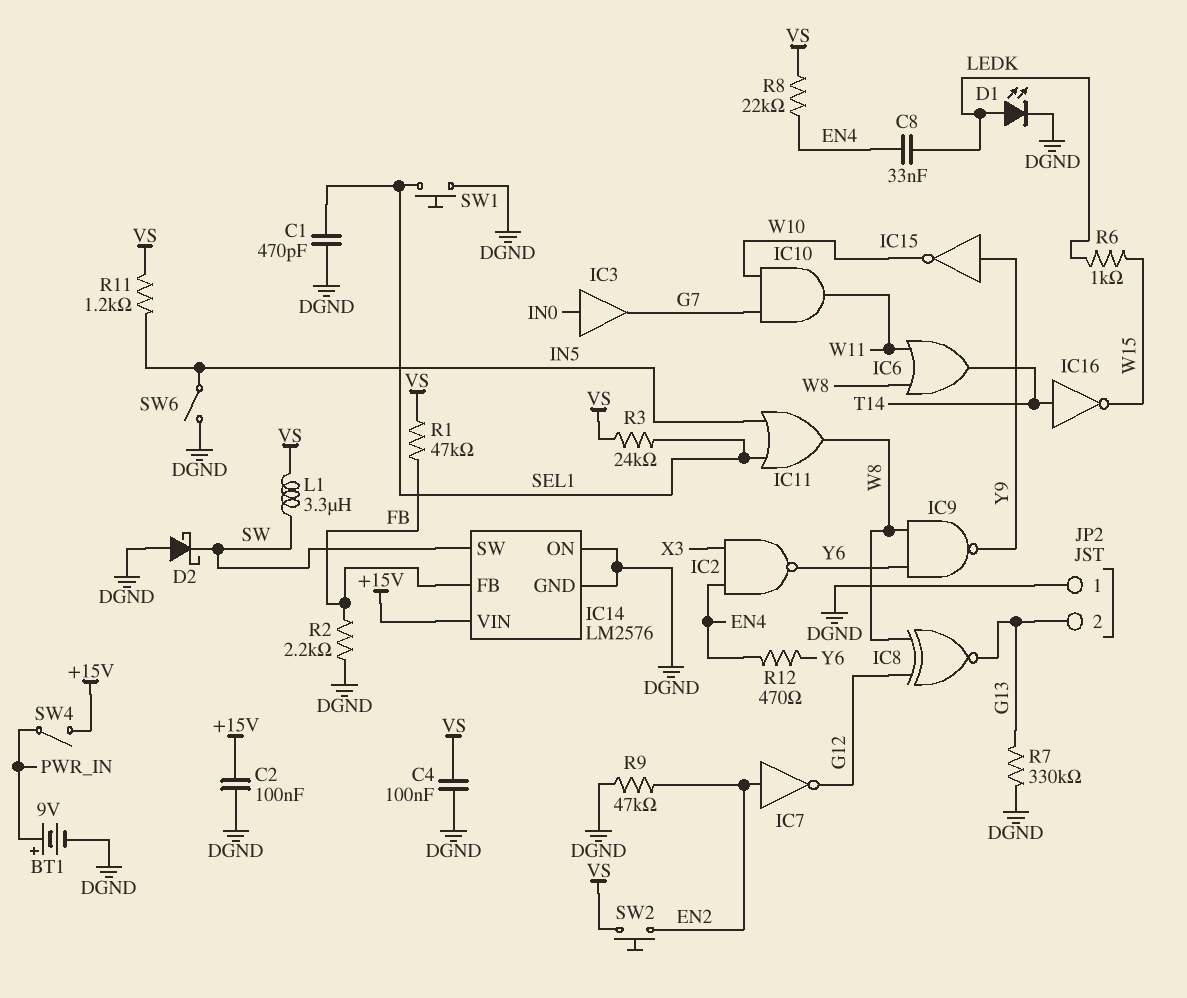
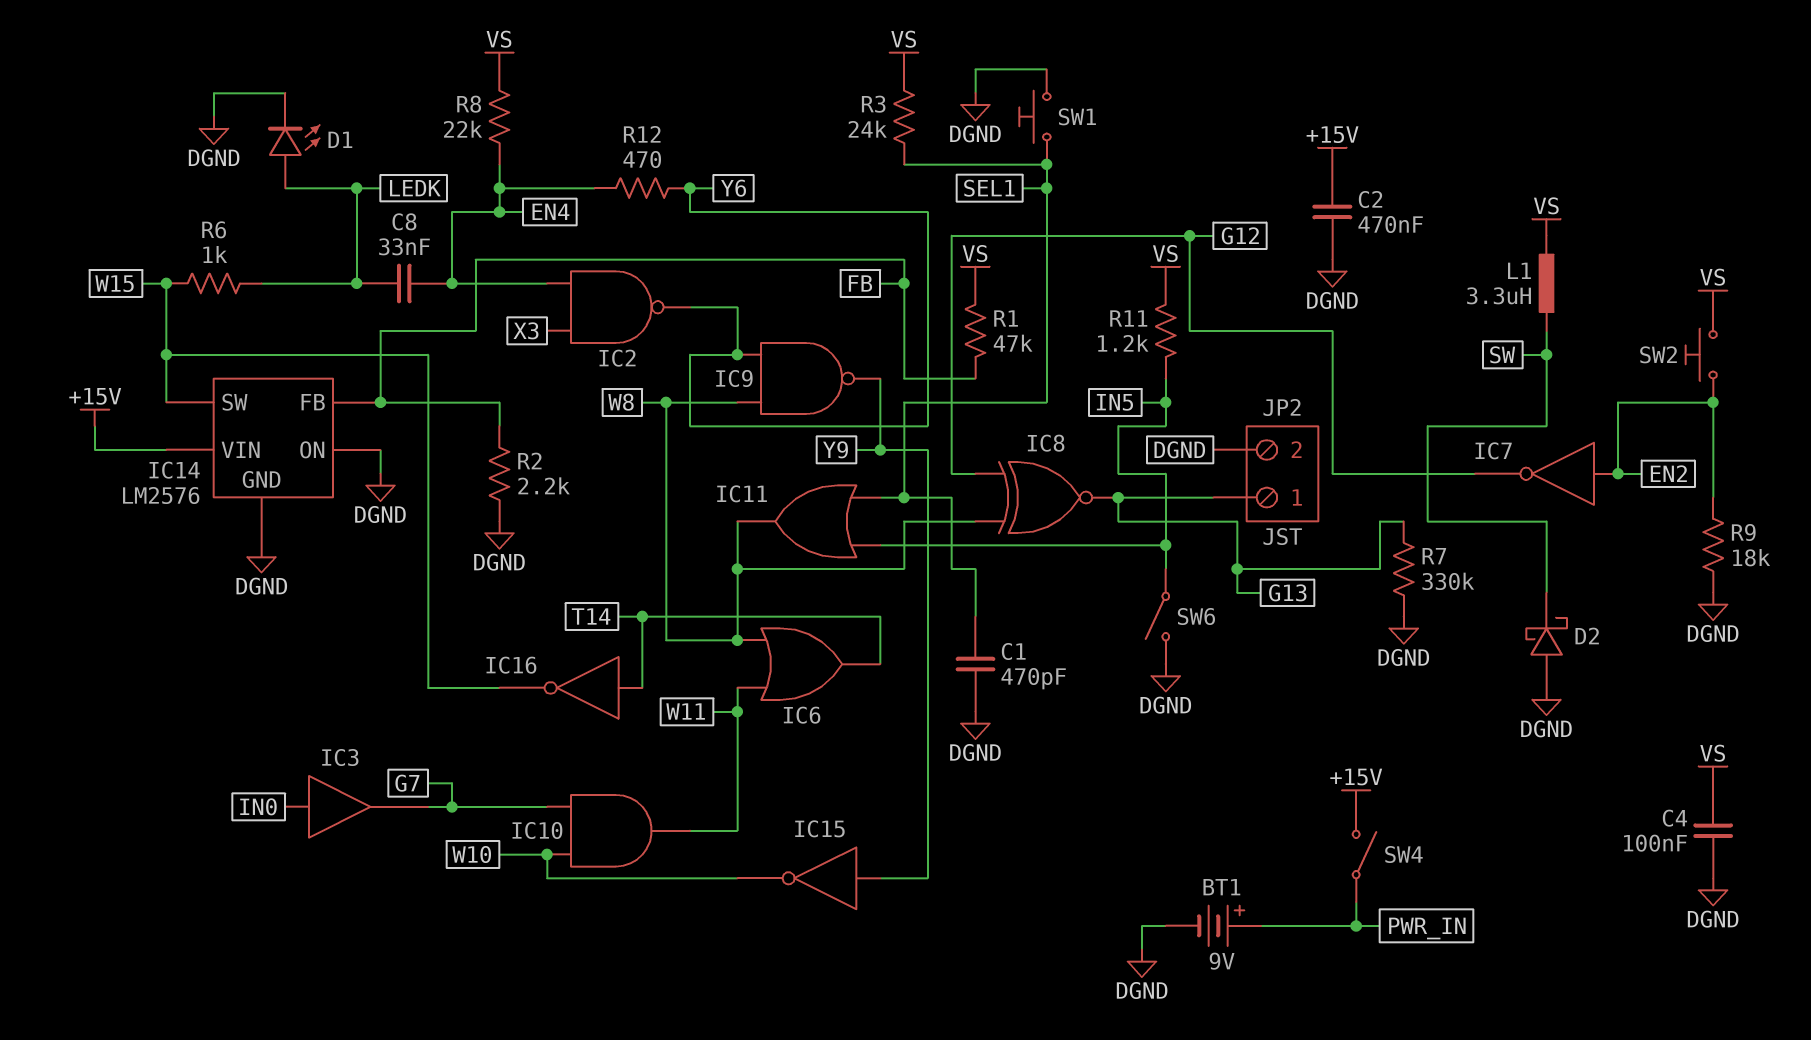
C2: 100nF (+15V, DGND) -> 470nF (+15V, DGND)
IC14 pin SW: SW -> W15
JP2 pin 1: DGND -> G13
JP2 pin 2: G13 -> DGND
R9: 47k (DGND, EN2) -> 18k (DGND, EN2)

